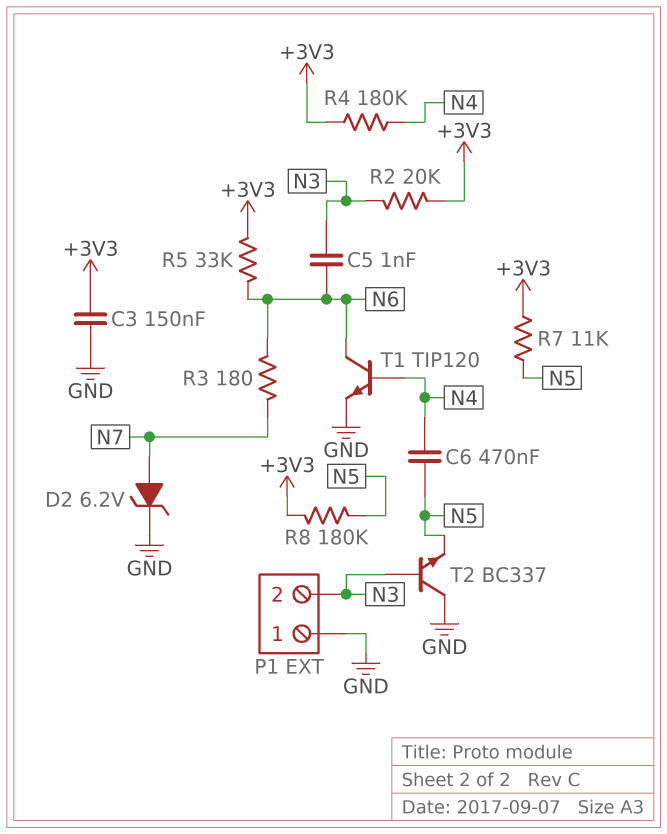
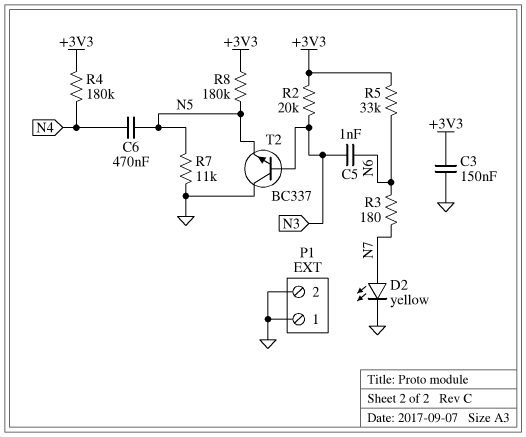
D2: zener 6.2V (A N7, K GND) -> LED yellow (A N7, K GND)
P1 pin 2: N3 -> GND
R7: 11k (+3V3, N5) -> 11k (GND, N5)
T1: NPN TIP120 (B N4, C N6, E GND) -> none

